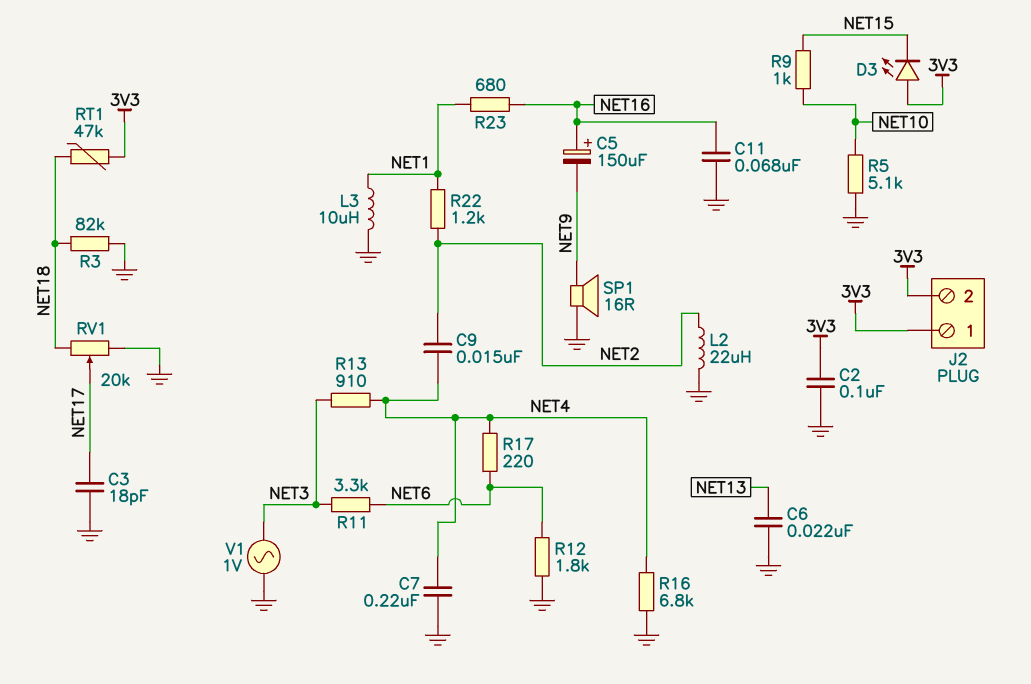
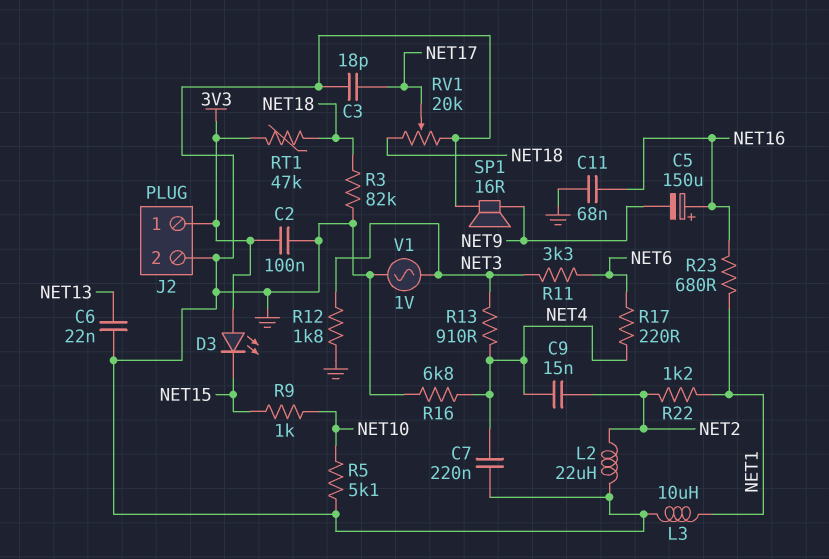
J2 pin 2: 3V3 -> GND
R12: 1.8k (GND, NET6) -> 1.8k (GND, NET3)

